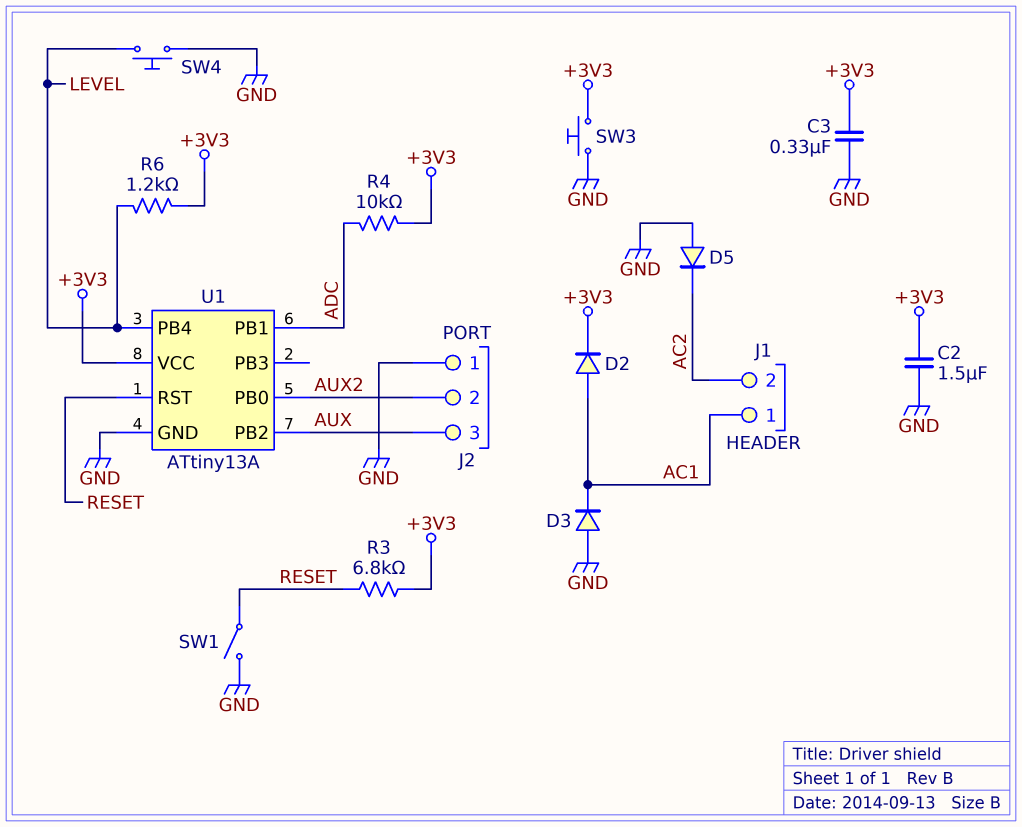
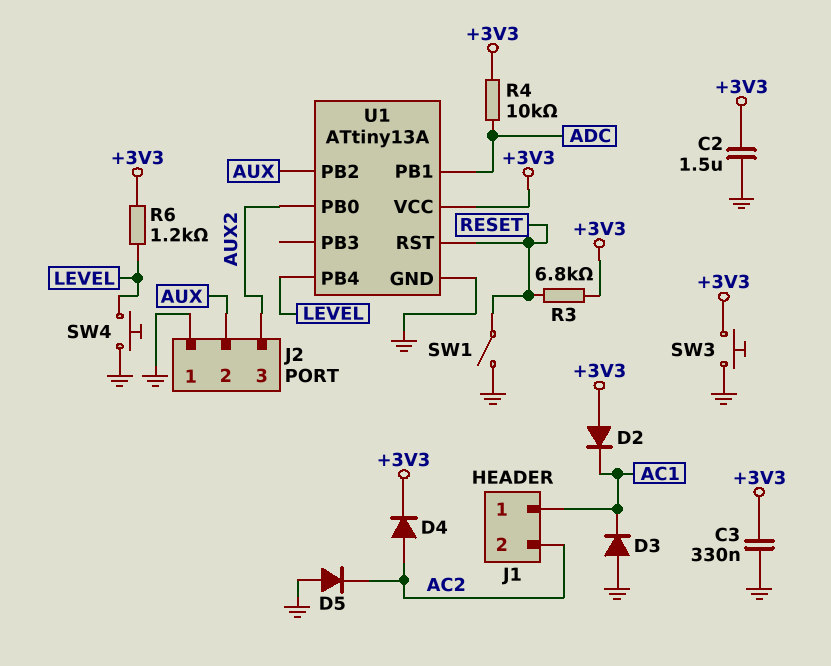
D2: diode (A AC1, K +3V3) -> diode (A +3V3, K AC1)
D4: none -> diode (A AC2, K +3V3)
J2 pin 2: AUX2 -> AUX
J2 pin 3: AUX -> AUX2

